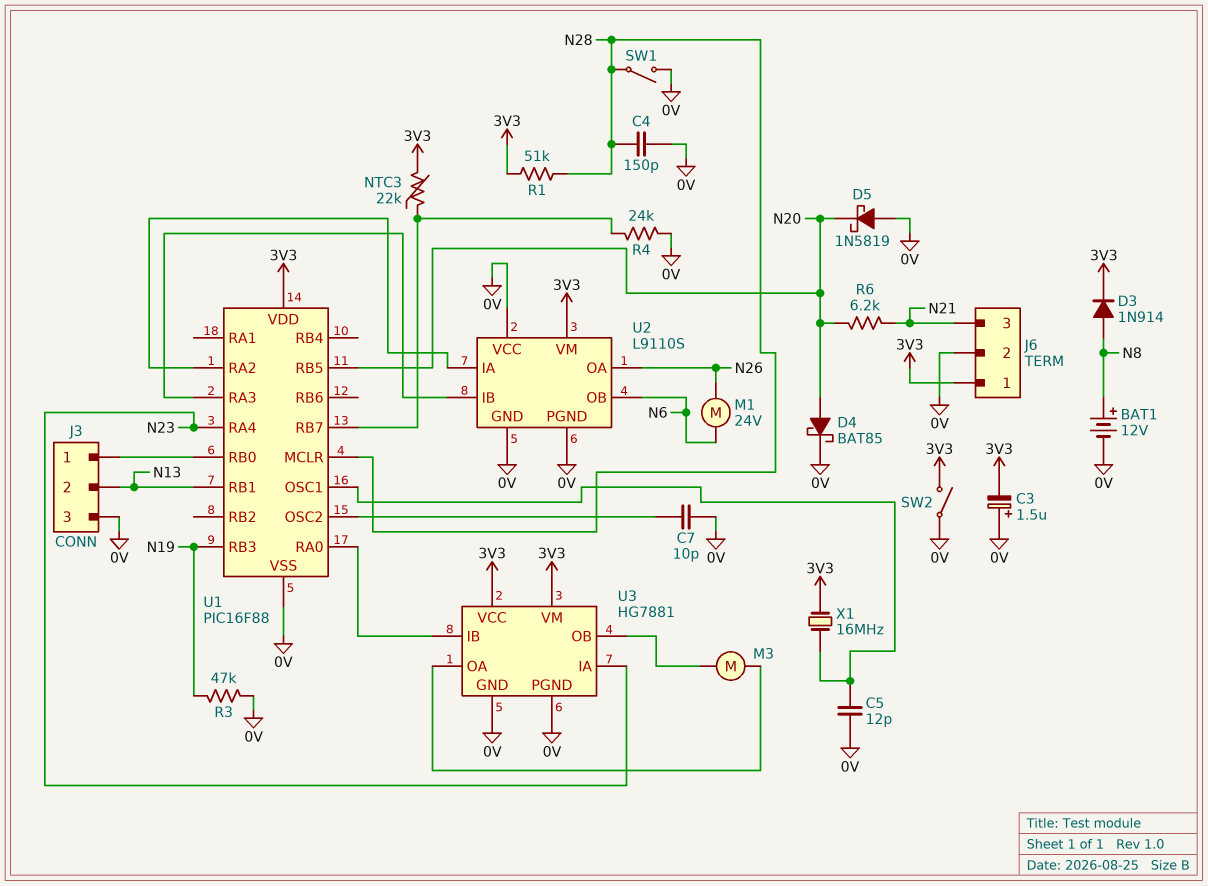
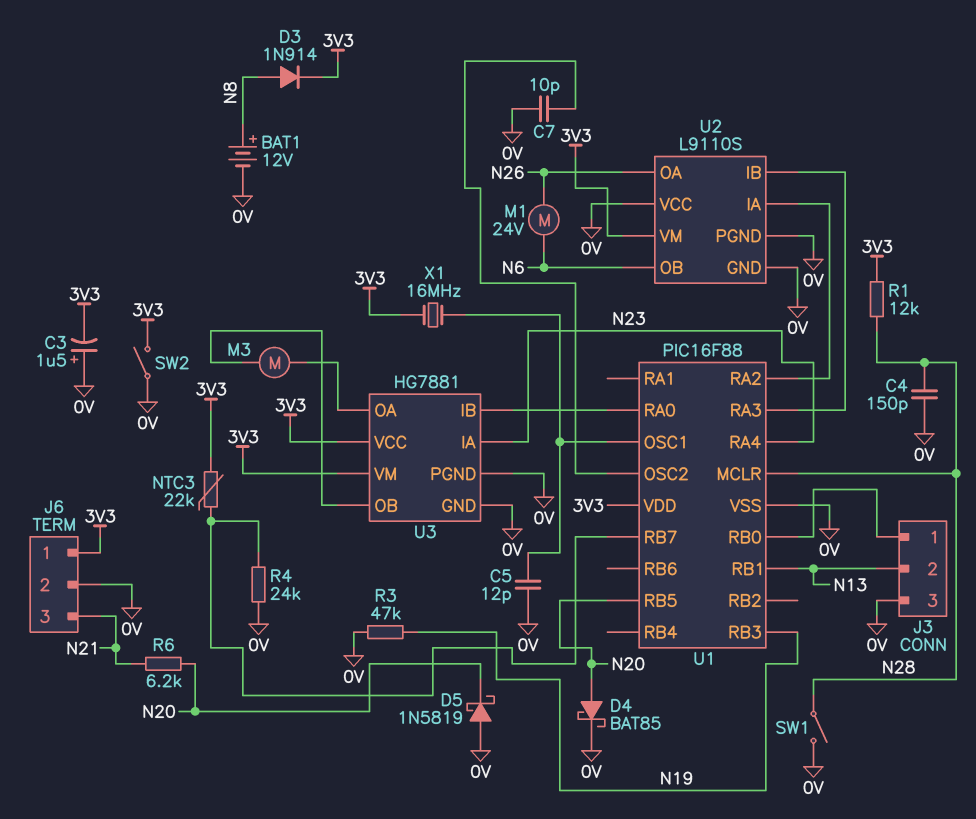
R1: 51k (3V3, N28) -> 12k (3V3, N28)

